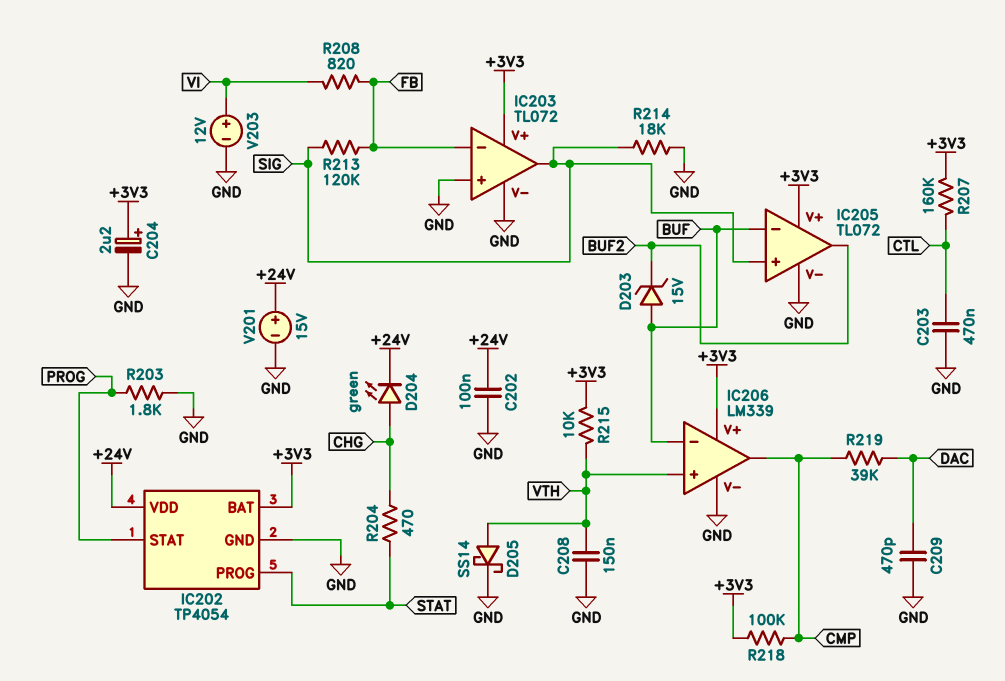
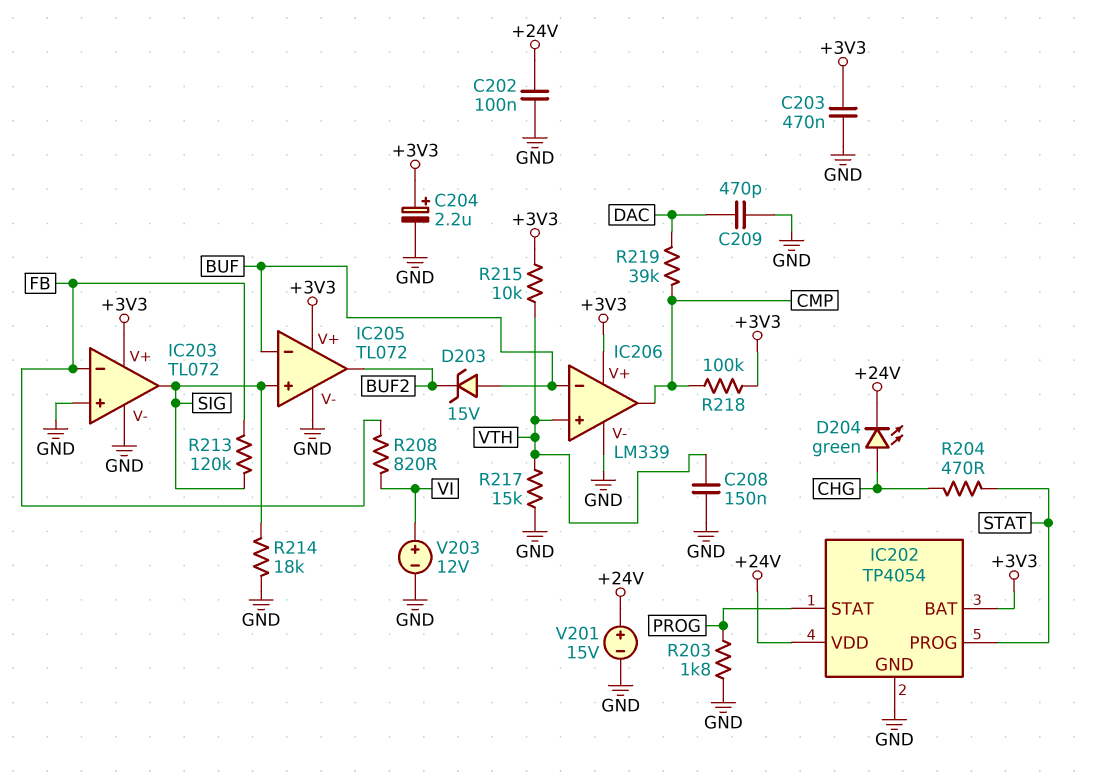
C203: 470nF (CTL, GND) -> 470nF (+3V3, GND)
D205: schottky SS14 (A VTH, K GND) -> none
R207: 160k (+3V3, CTL) -> none
R217: none -> 15k (GND, VTH)

